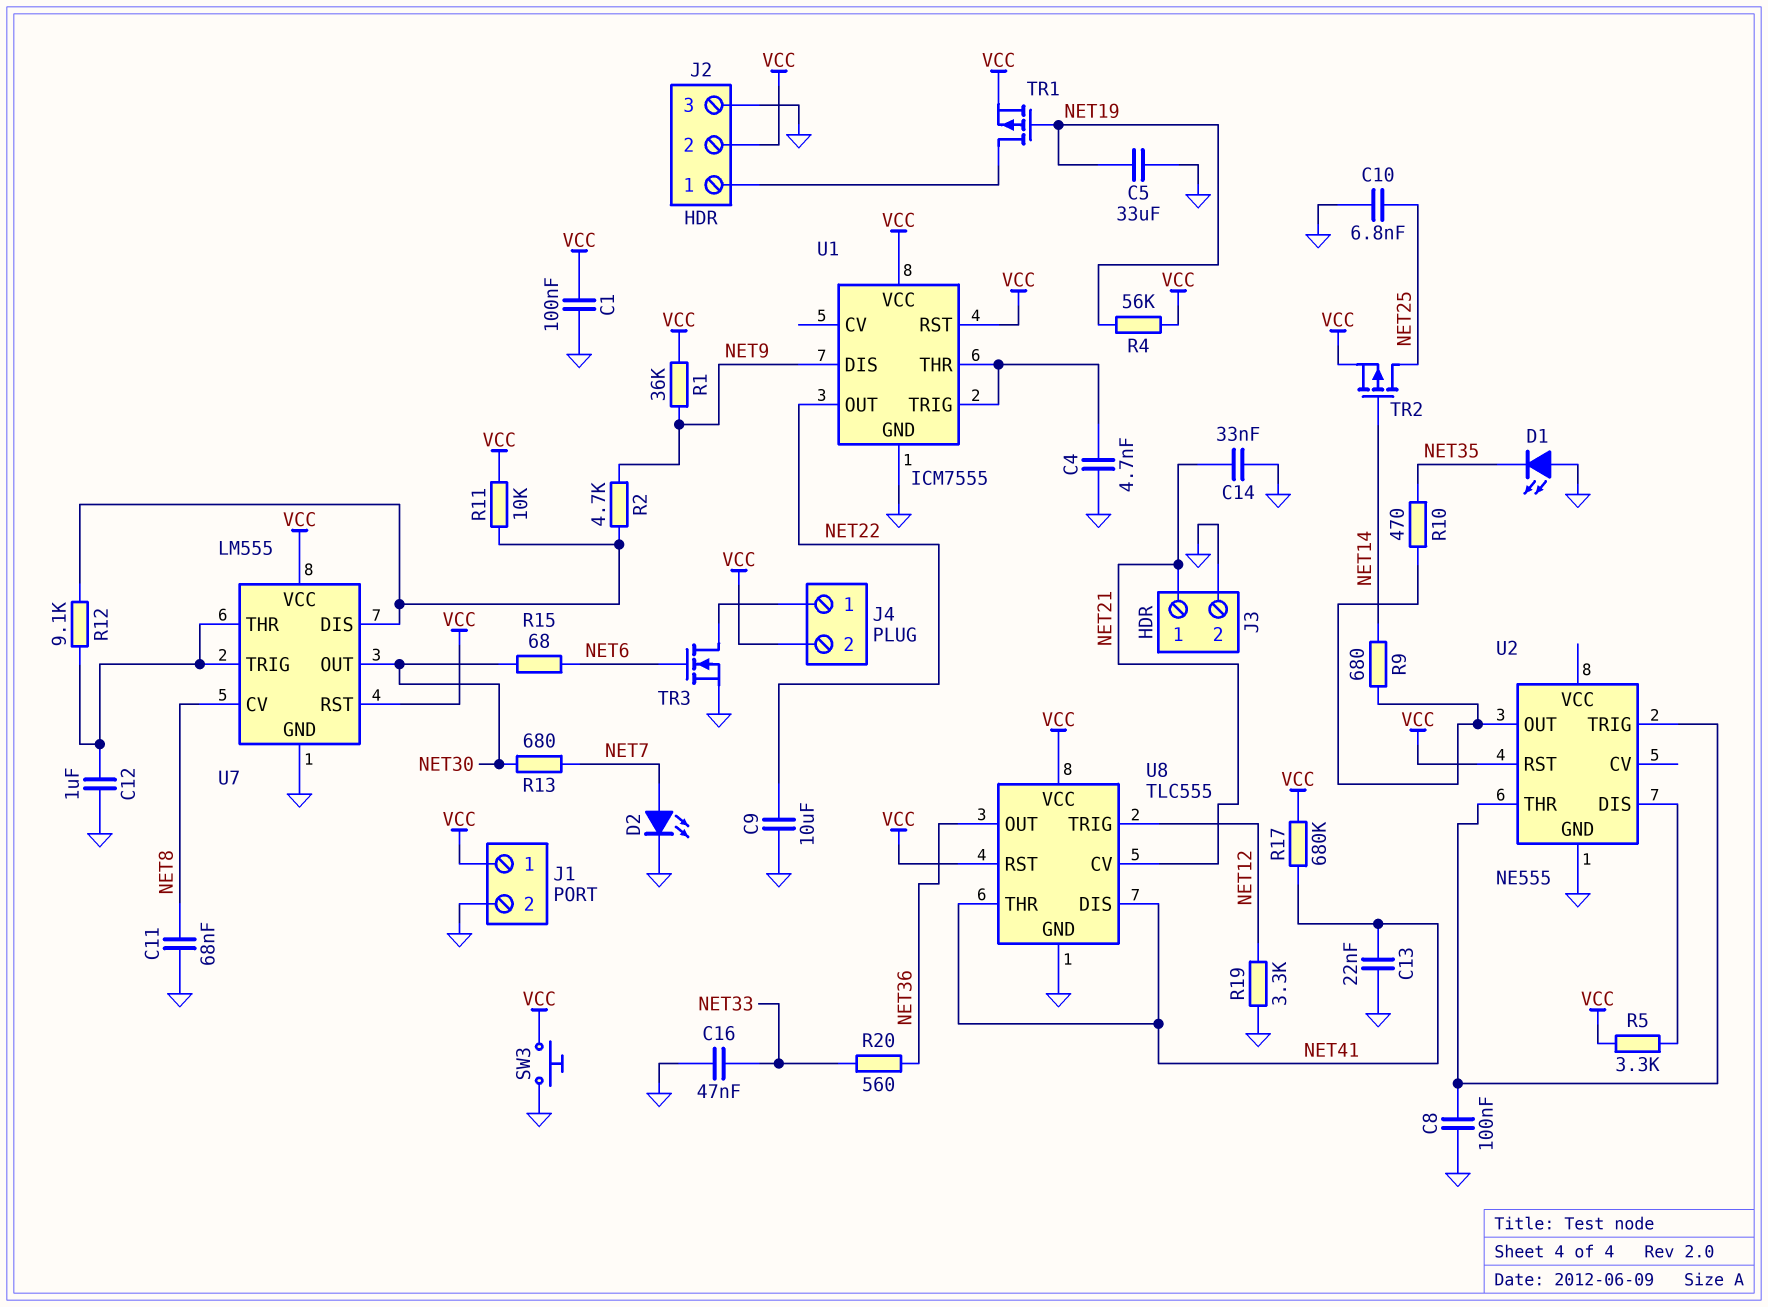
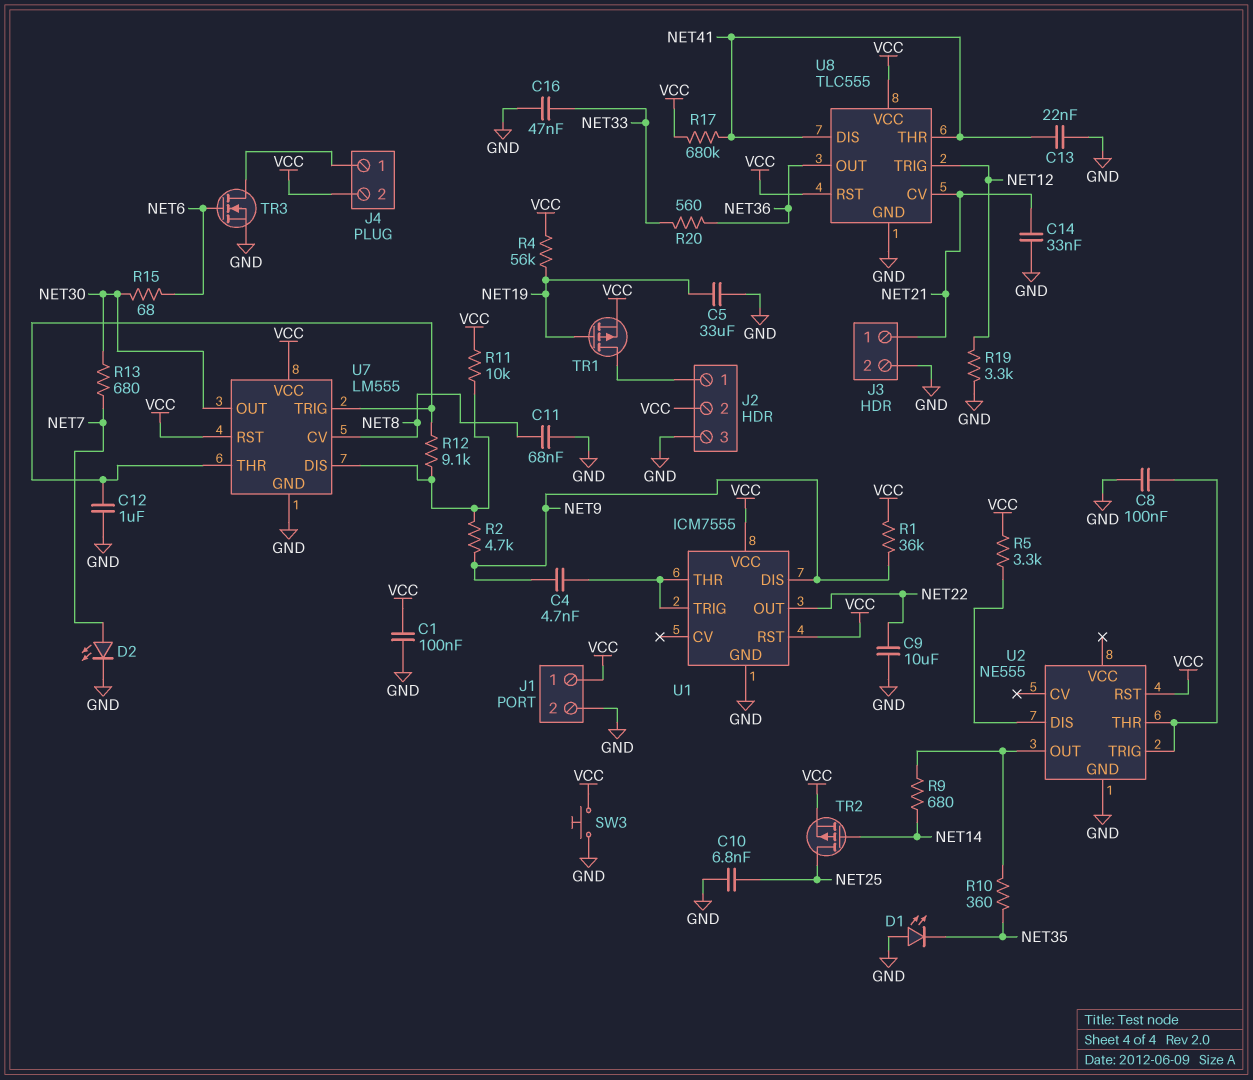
C4: 4.7nF (GND, U1/THR) -> 4.7nF (NET9, U1/THR)
R10: 470 (NET35, U2/OUT) -> 360 (NET35, U2/OUT)

